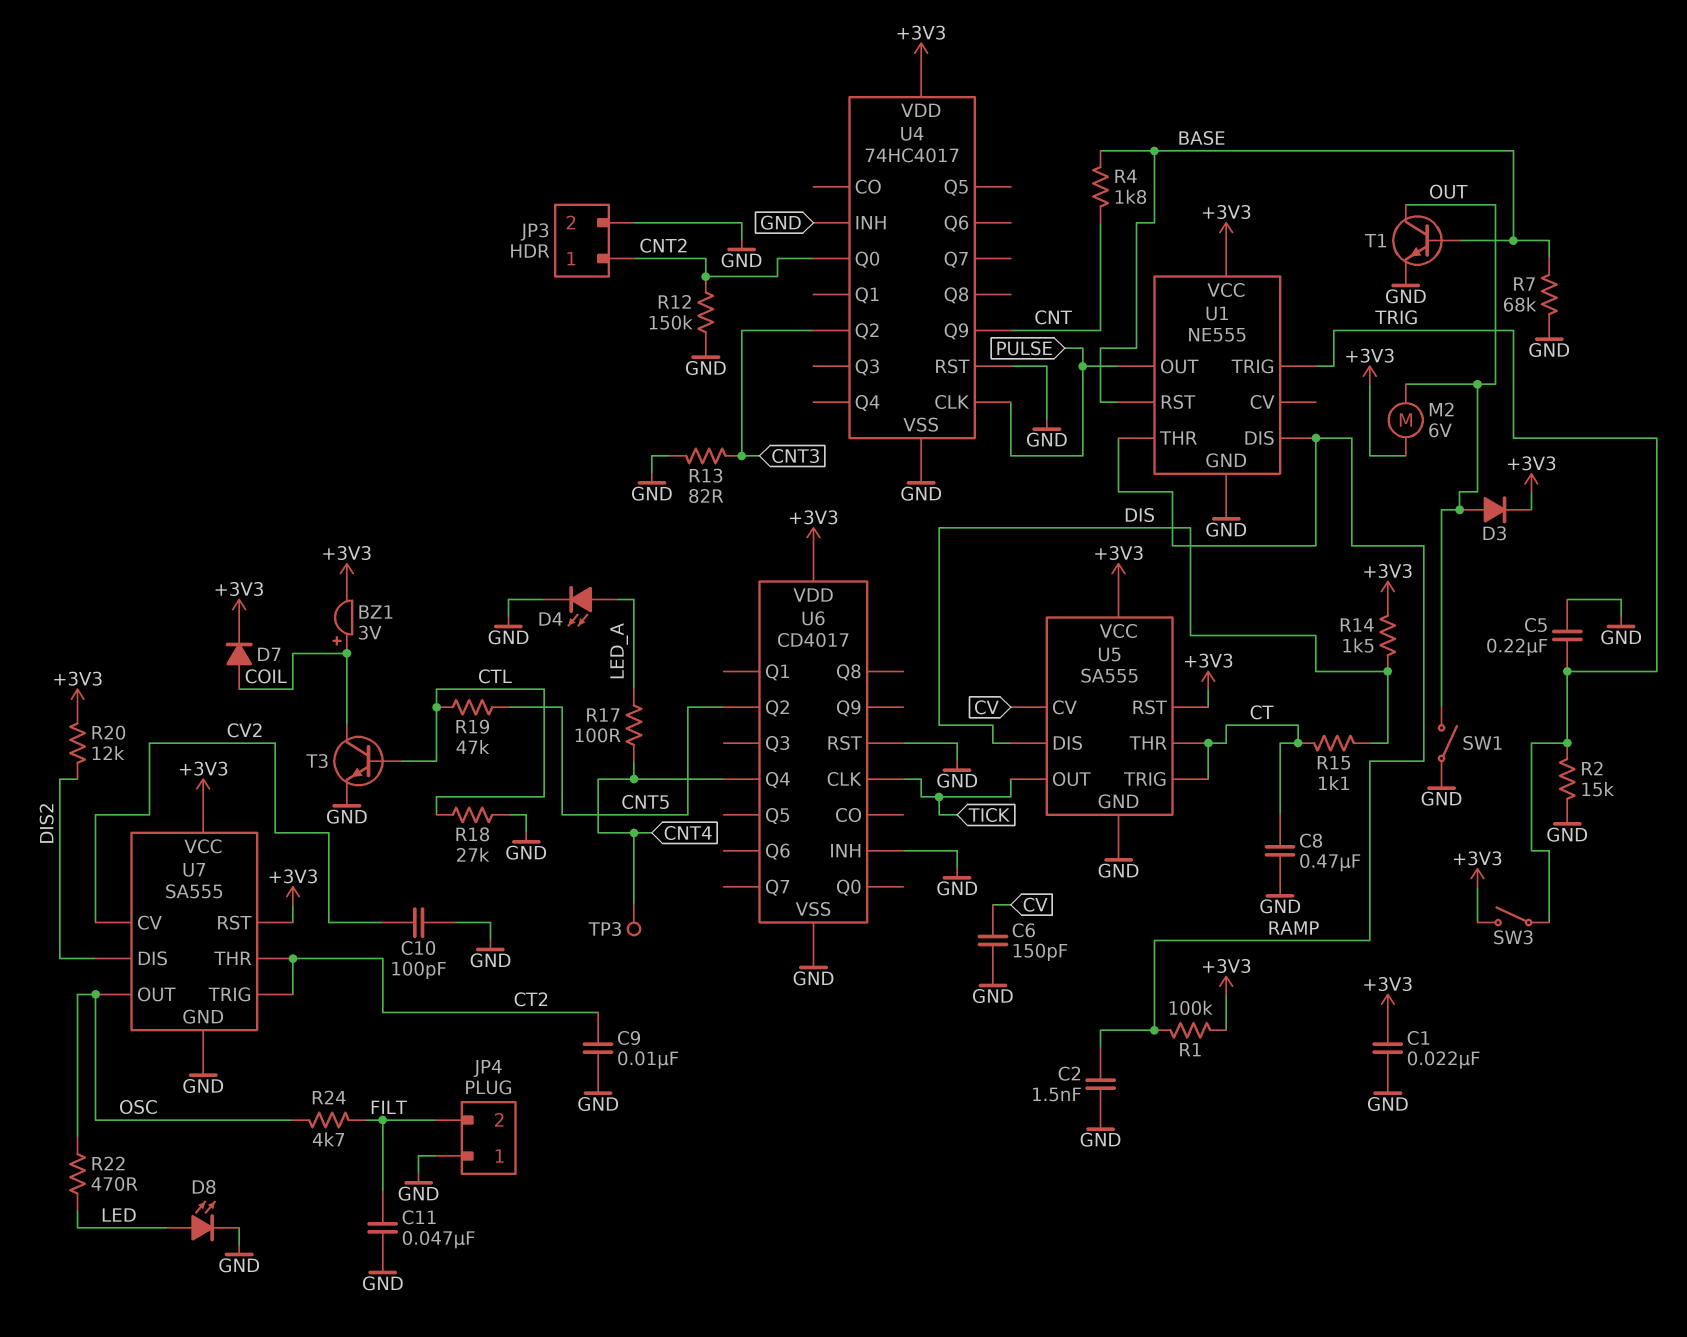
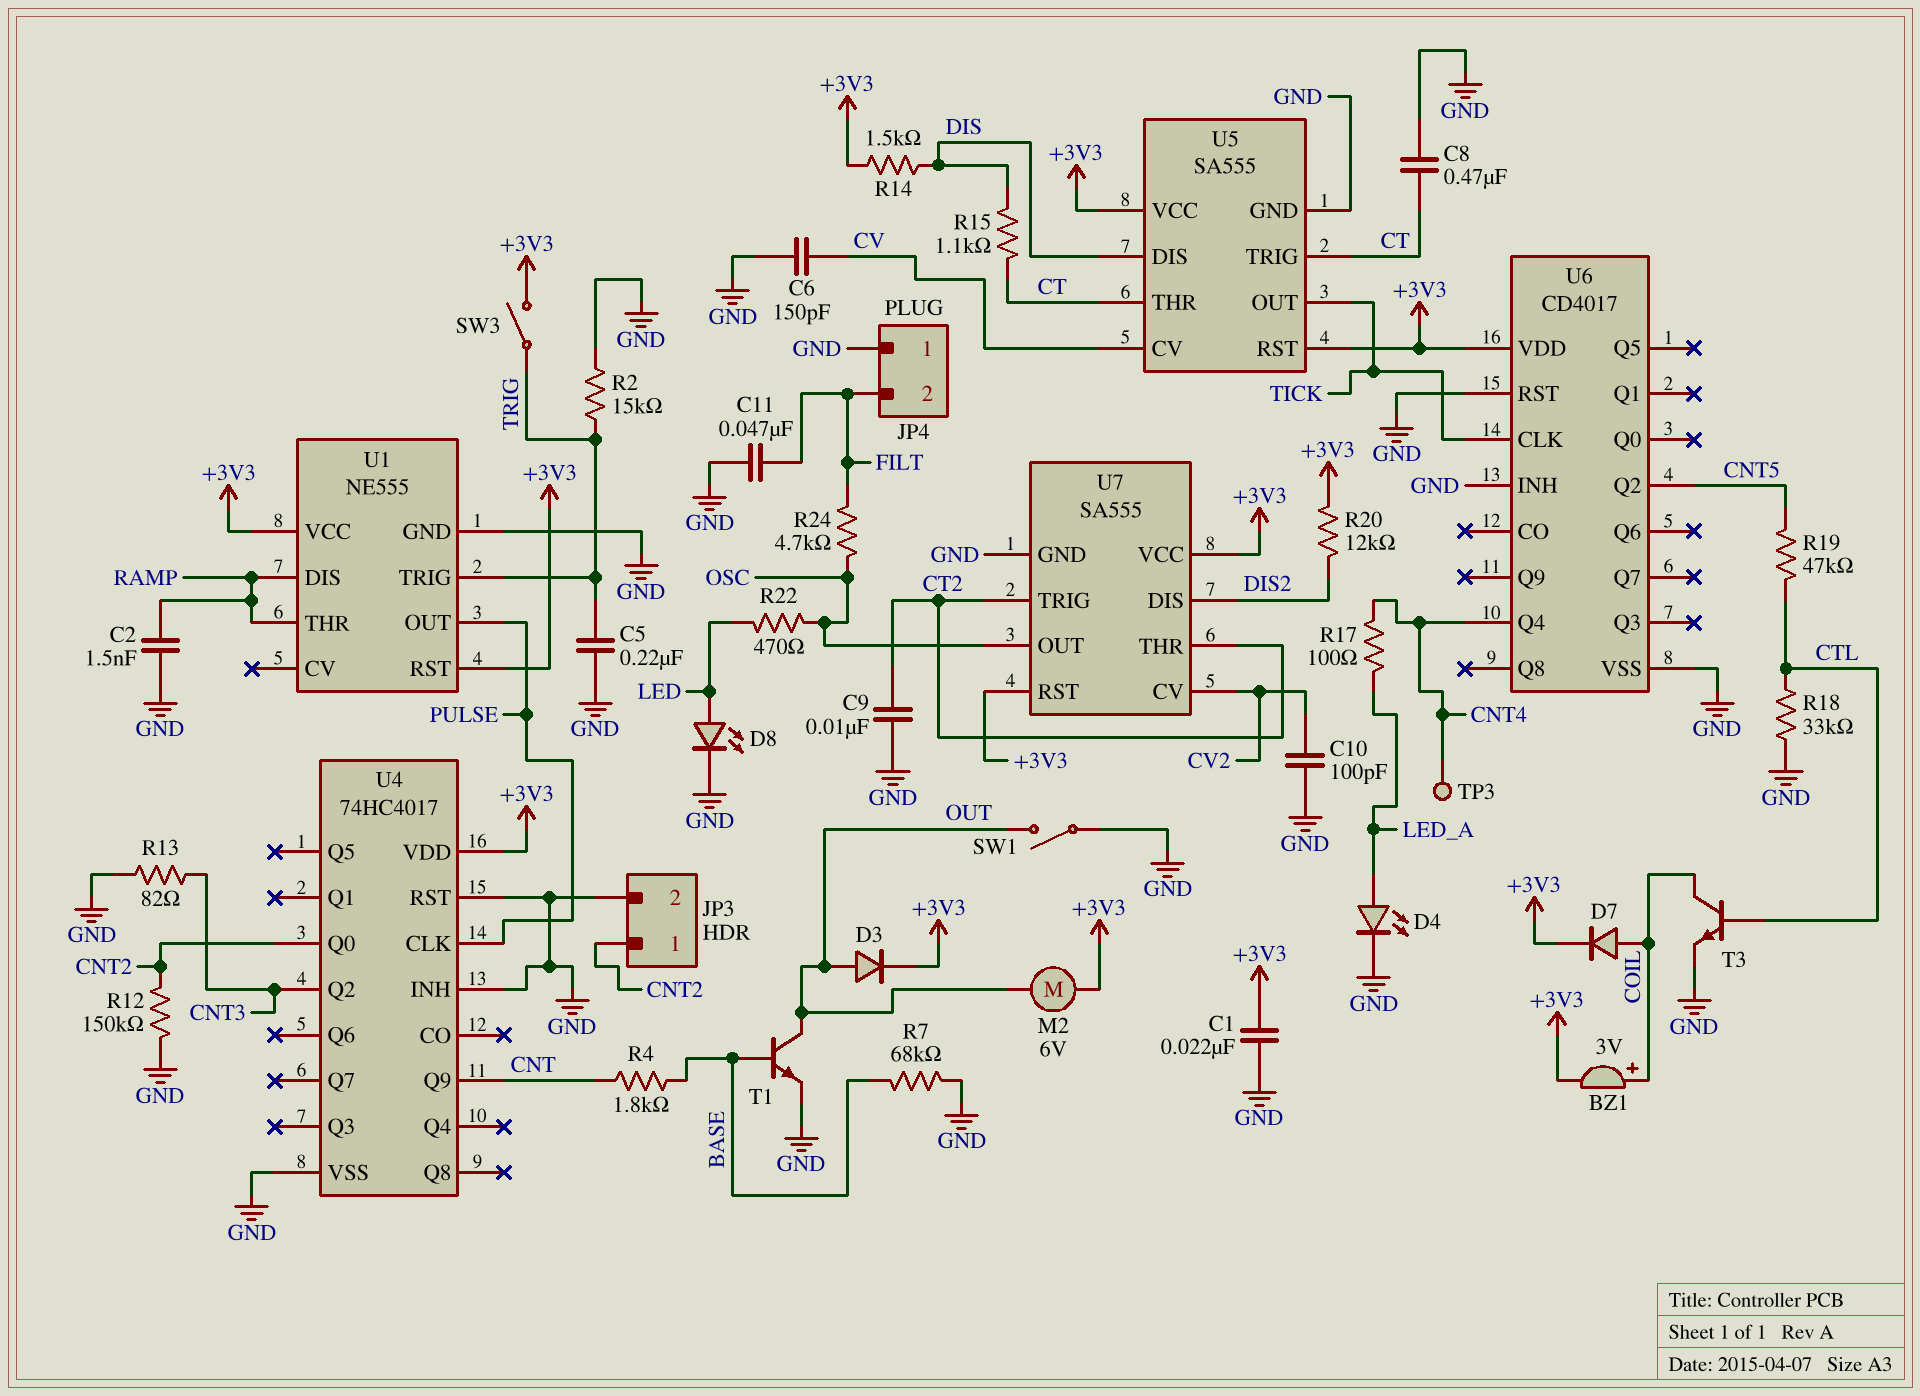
R1: 100k (+3V3, RAMP) -> none
R18: 27k (CTL, GND) -> 33k (CTL, GND)
U1 pin RST: BASE -> +3V3

